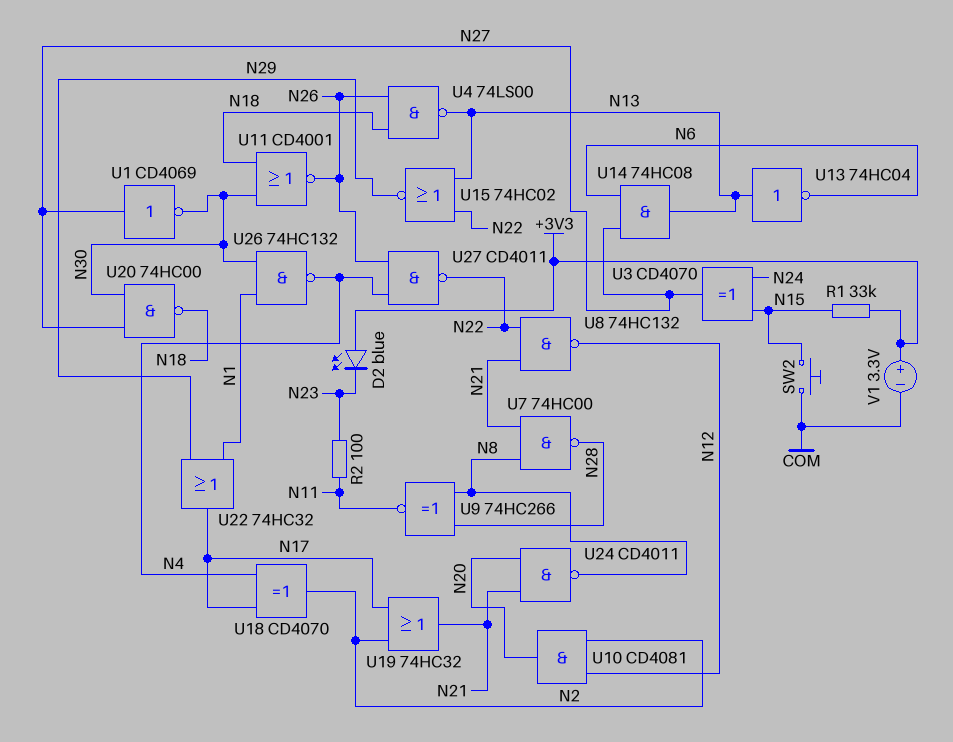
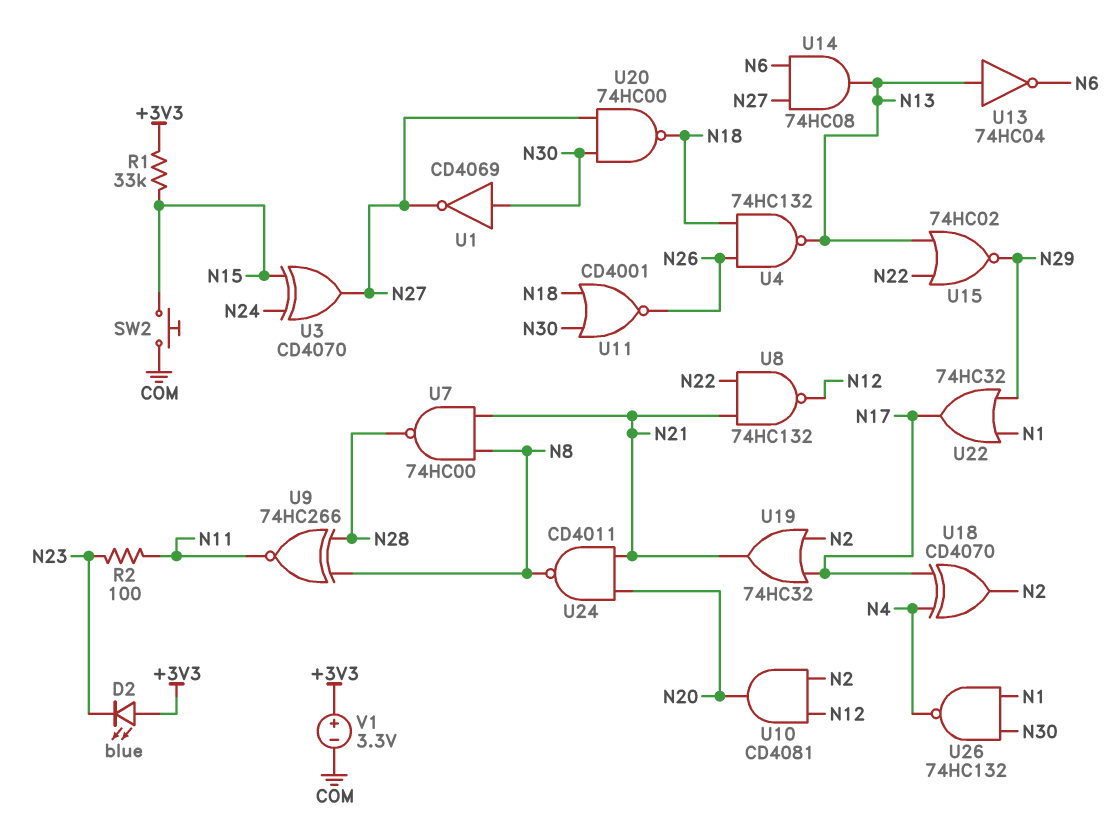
U1: NOT CD4069 (in N27, out N30) -> NOT CD4069 (in N30, out N27)
U4: NAND 74LS00 (in N18, in N26, out N13) -> NAND 74HC132 (in N18, in N26, out N13)
U27: NAND CD4011 (in N4, in N26, out N22) -> none

